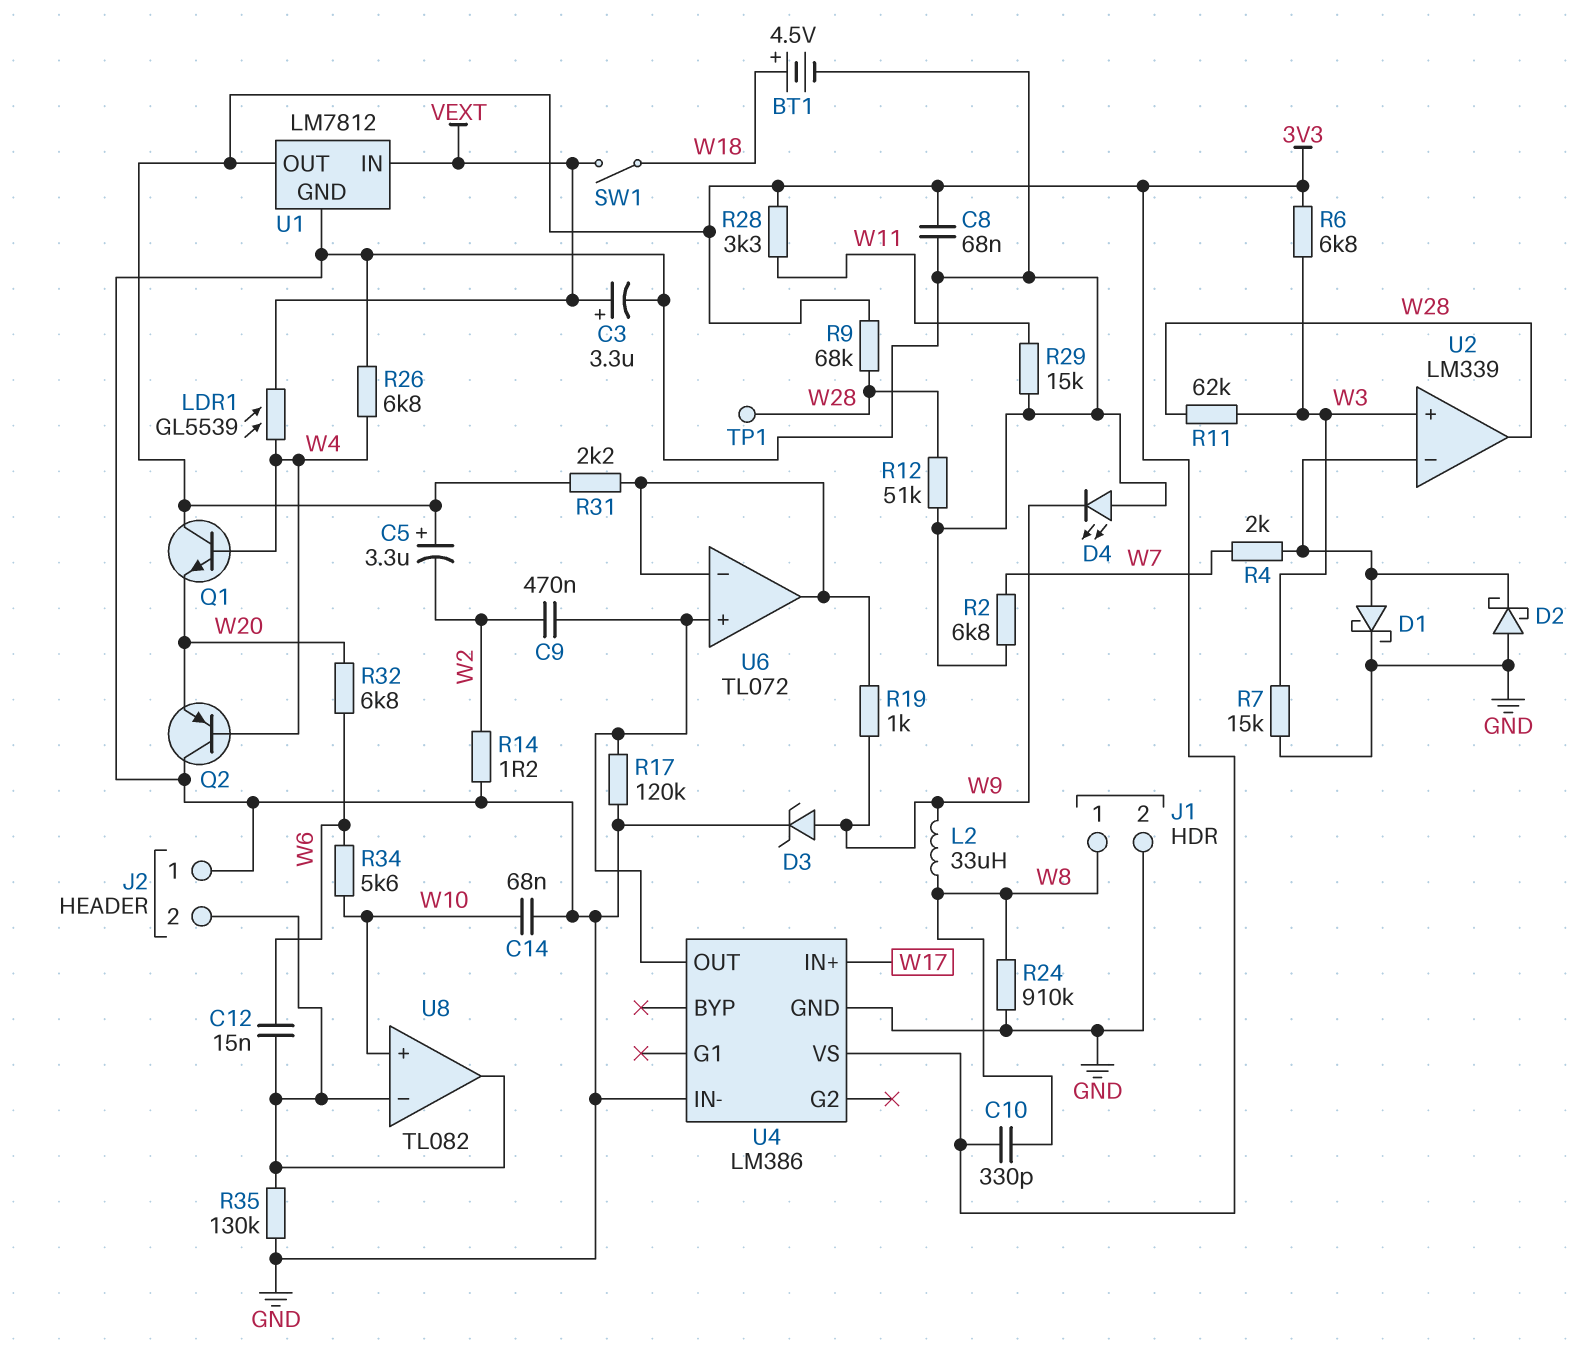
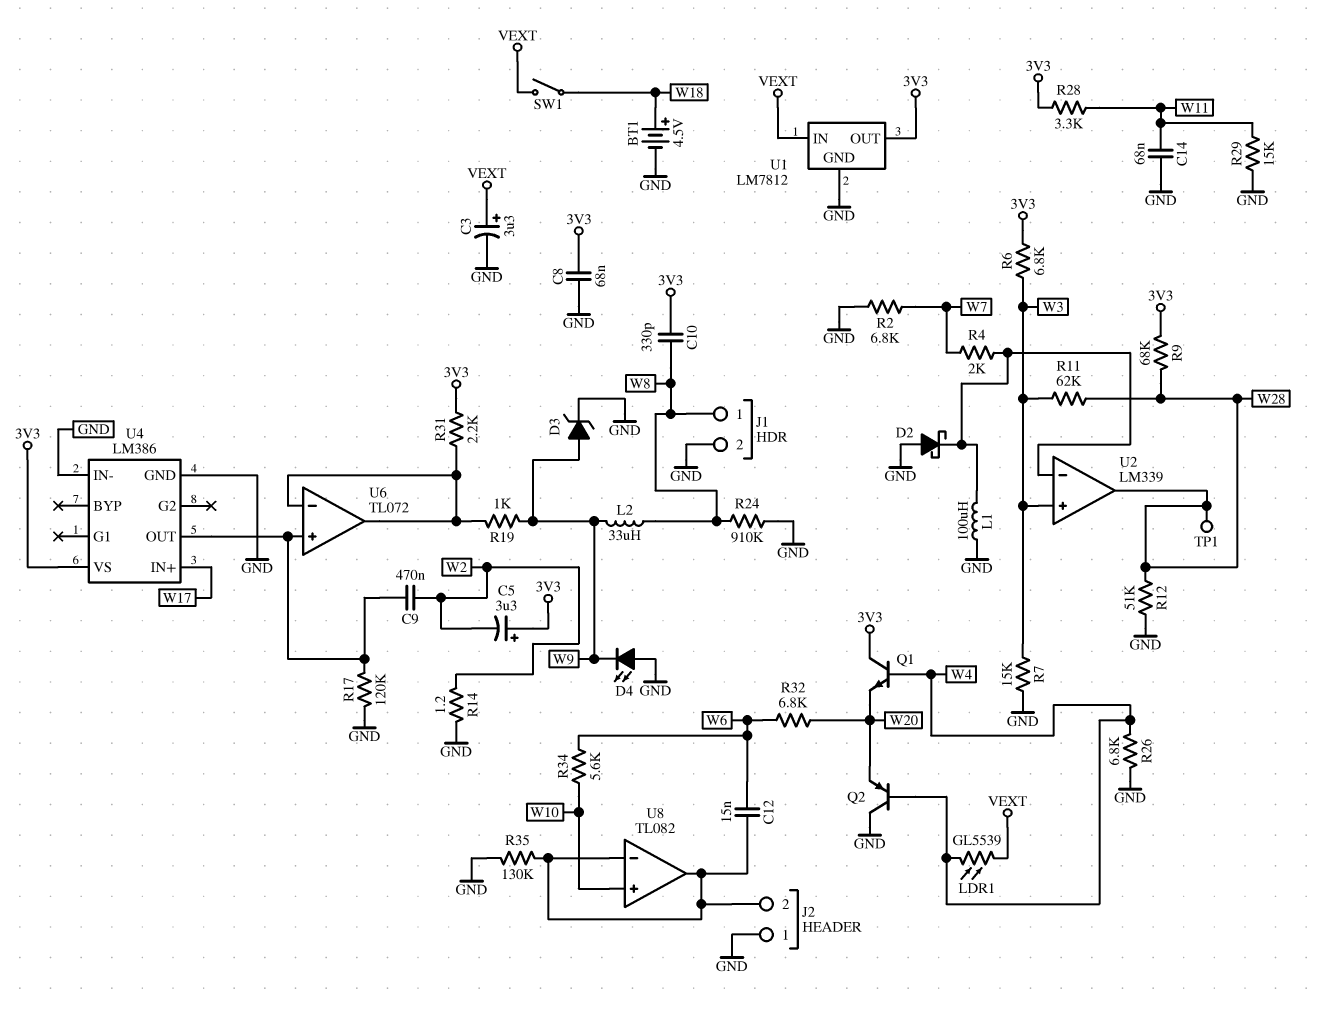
C14: 68nF (GND, W10) -> 68nF (GND, W11)
D1: schottky (A U2/in-, K GND) -> none
L1: none -> 100uH (GND, U2/in-)

